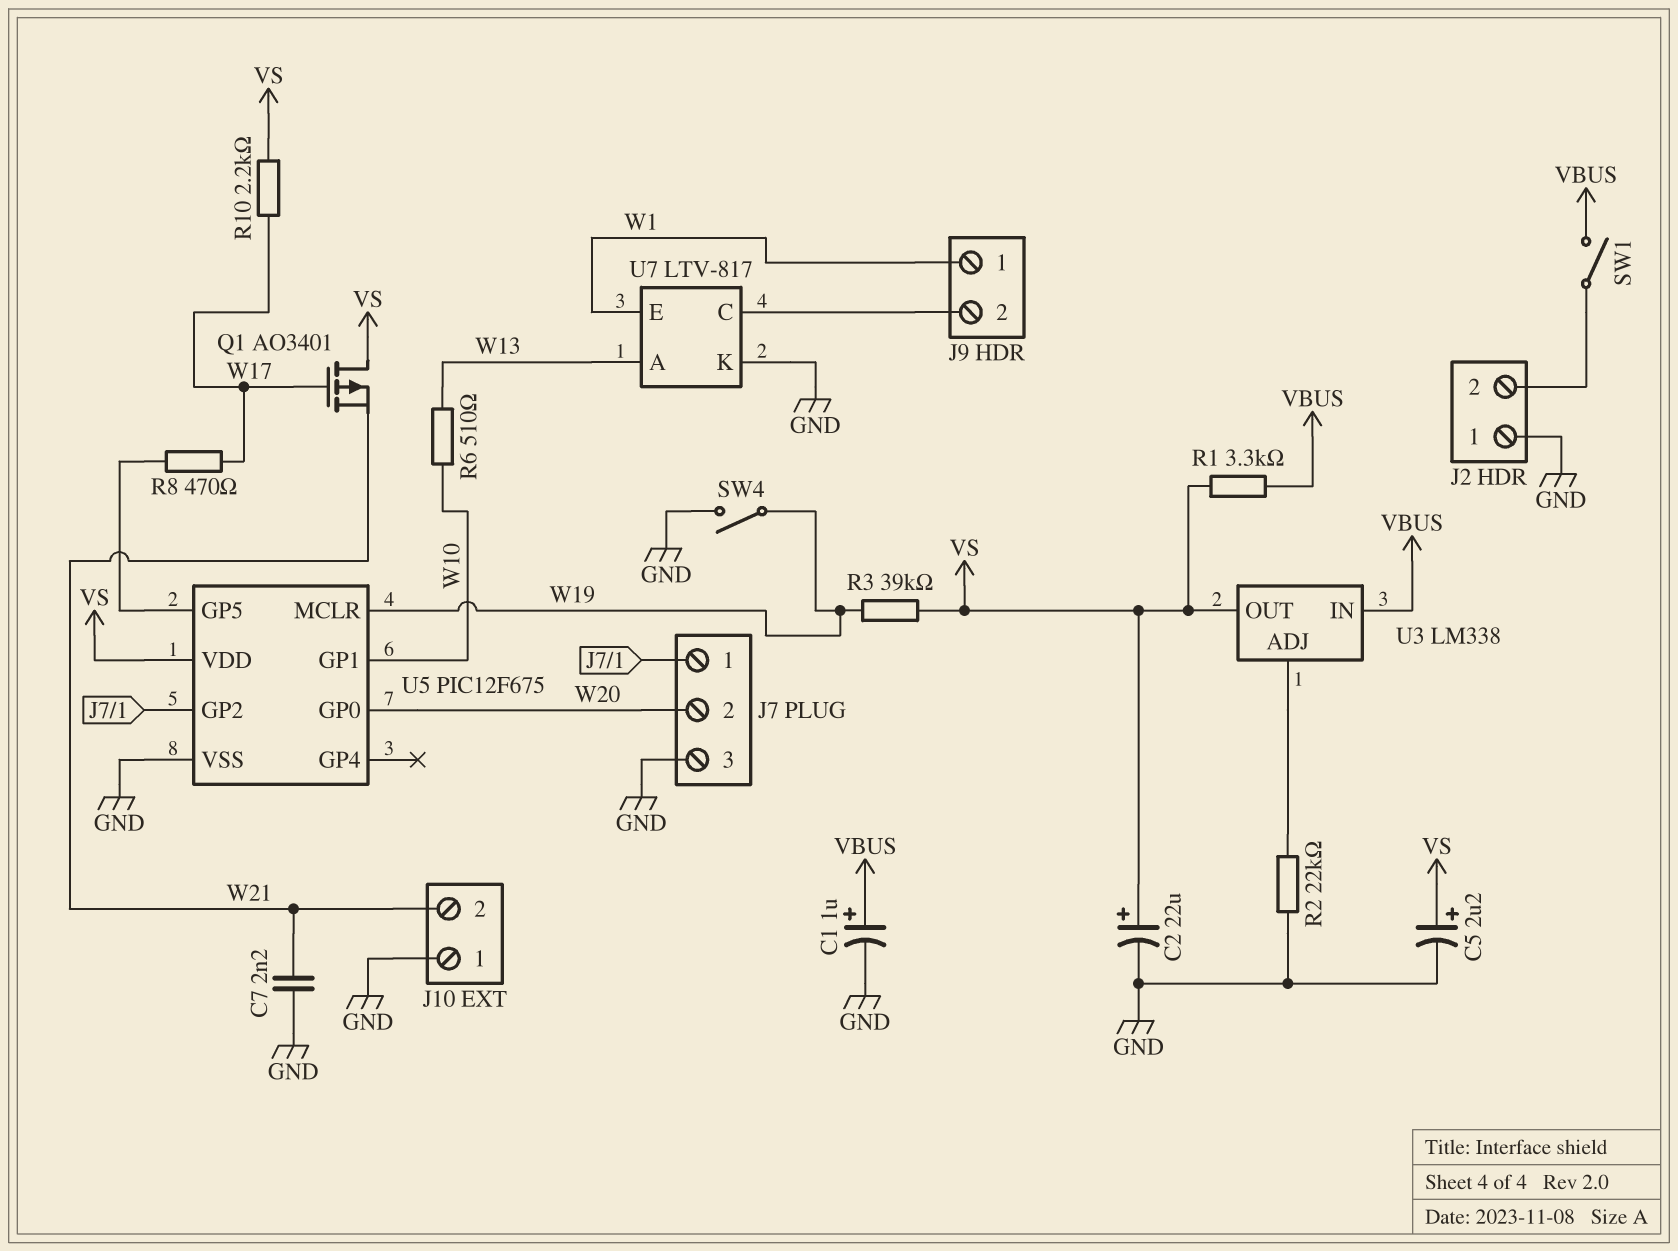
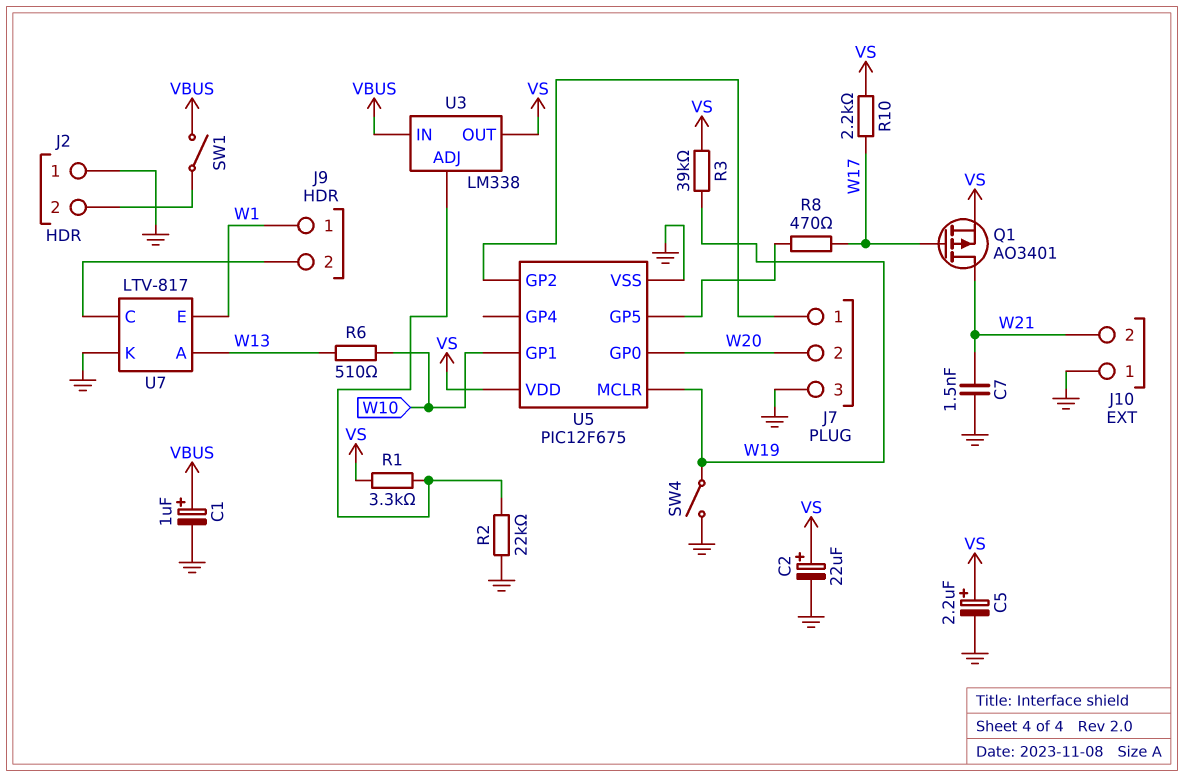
C7: 2.2nF (GND, W21) -> 1.5nF (GND, W21)
Q1: PMOS AO3401 (G W17, D VS, S W21) -> PMOS AO3401 (G W17, D W21, S VS)
R1: 3.3k (VBUS, VS) -> 3.3k (U3/ADJ, VS)

